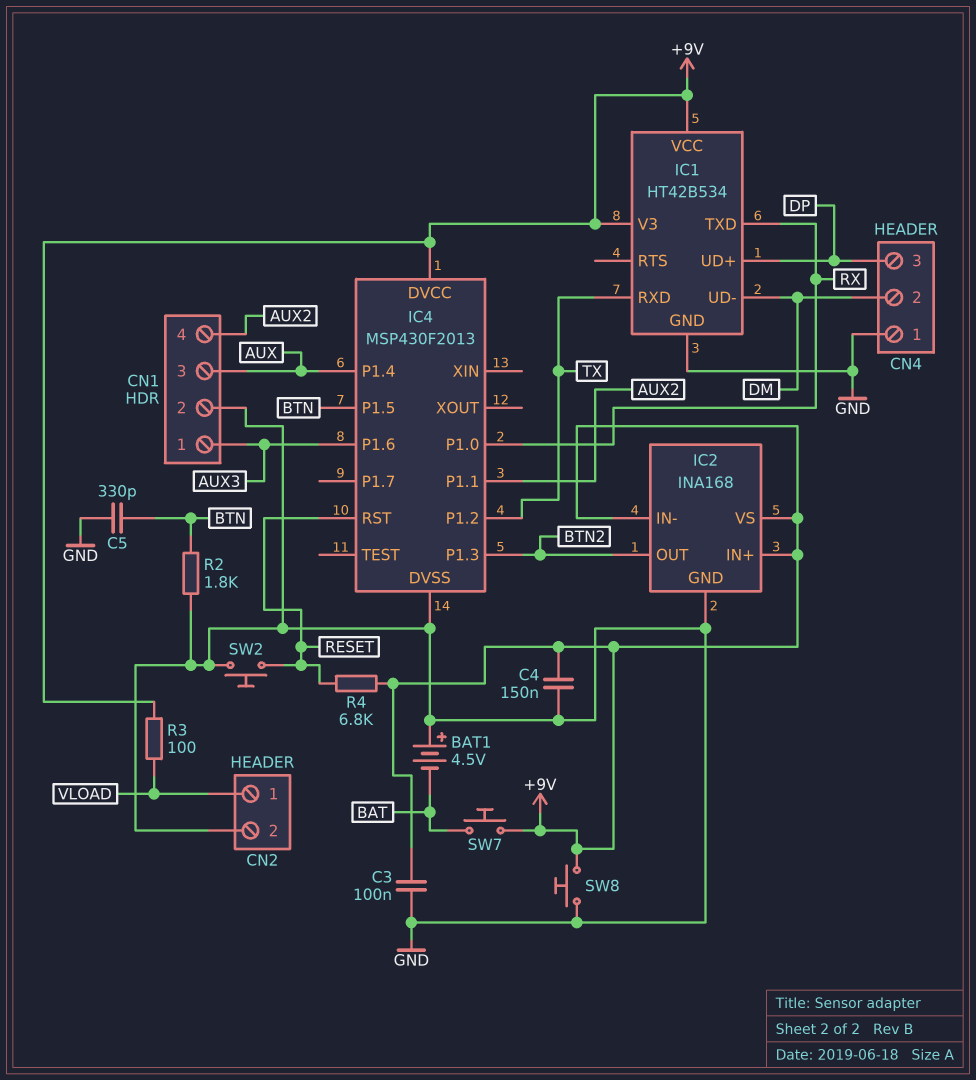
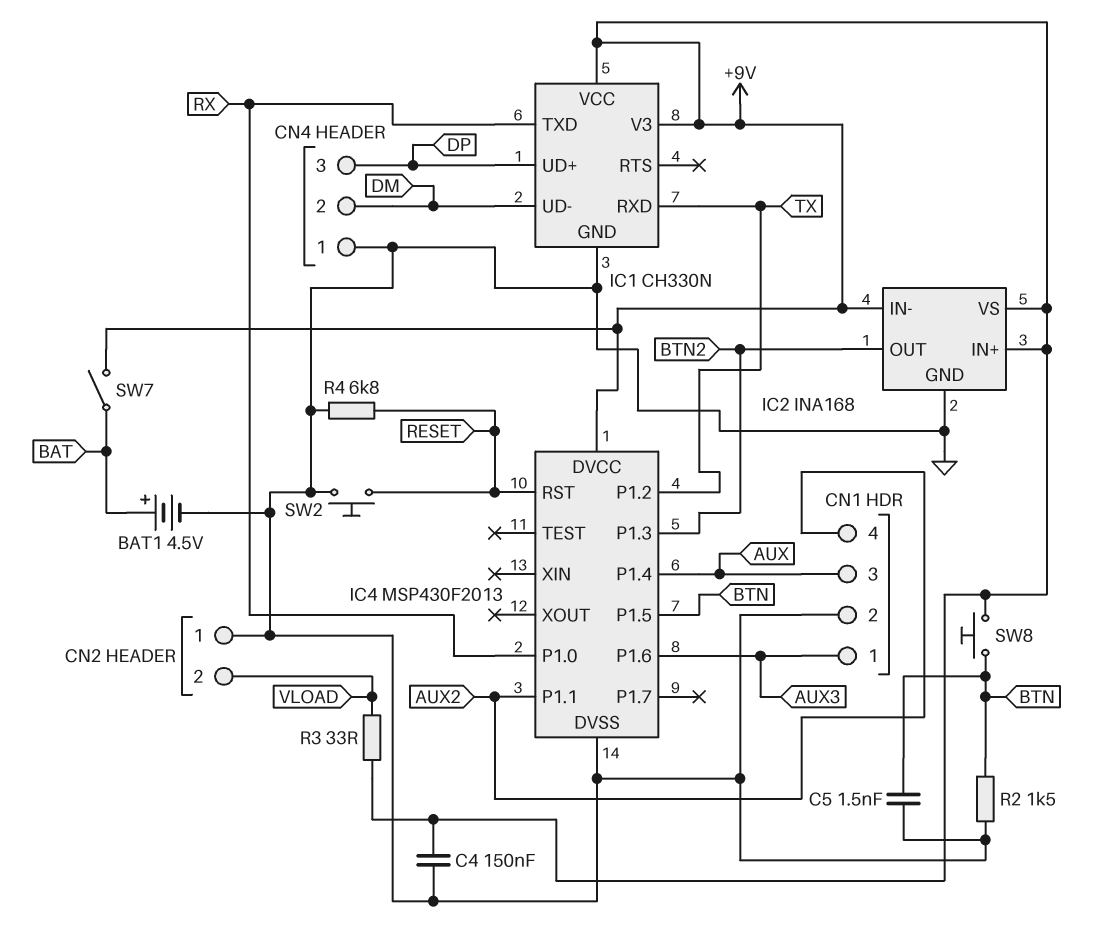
BAT1: 4.5V (plus GND, minus BAT) -> 4.5V (plus BAT, minus GND)
C3: 100nF (+9V, GND) -> none
C5: 330pF (BTN, GND) -> 1.5nF (BTN, GND)
CN2 pin 1: VLOAD -> GND
CN2 pin 2: GND -> VLOAD
IC1: HT42B534 -> CH330N
R2: 1.8k (BTN, GND) -> 1.5k (BTN, GND)
R3: 100 (+9V, VLOAD) -> 33 (+9V, VLOAD)
R4: 6.8k (+9V, RESET) -> 6.8k (GND, RESET)
SW7: button (+9V, BAT) -> switch (+9V, BAT)
SW8: button (+9V, GND) -> button (+9V, BTN)

